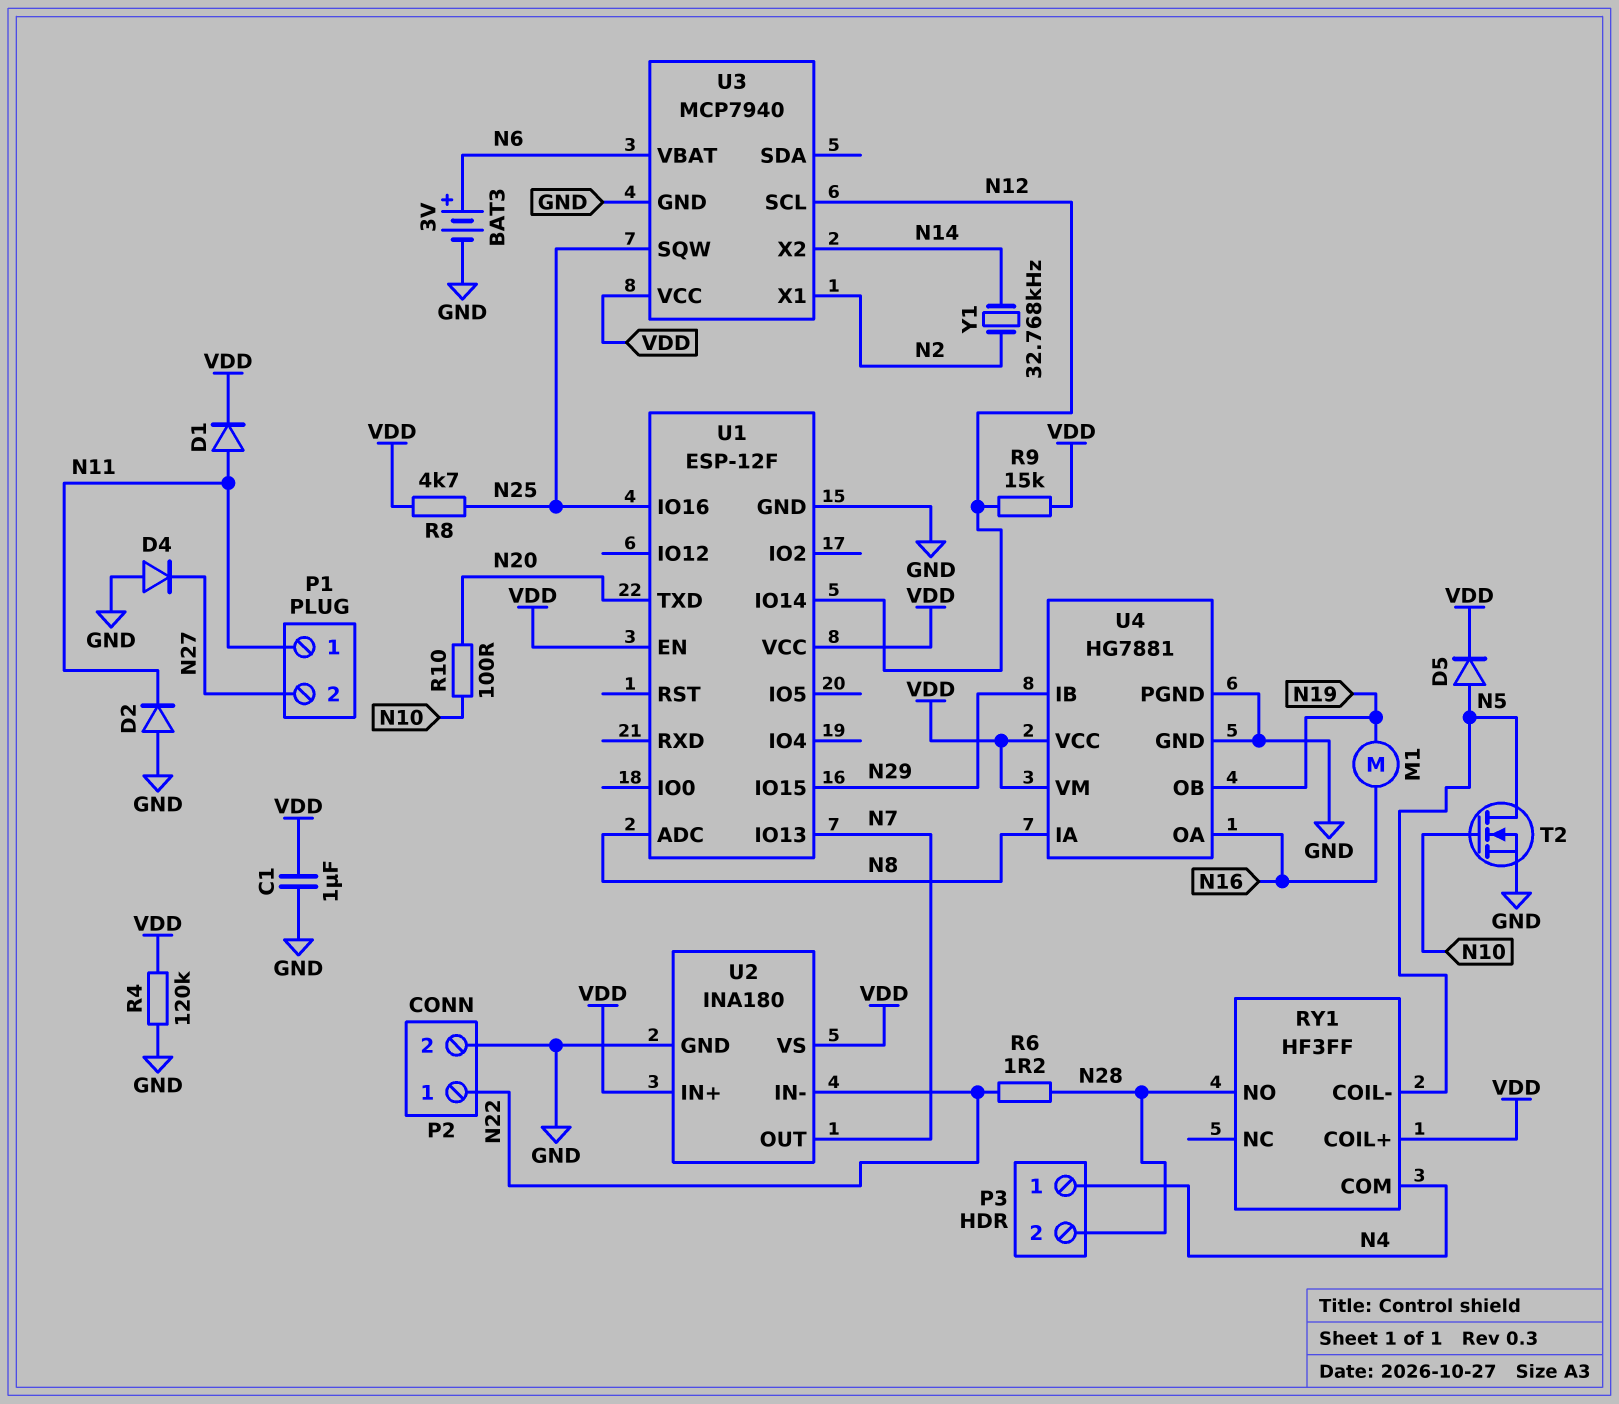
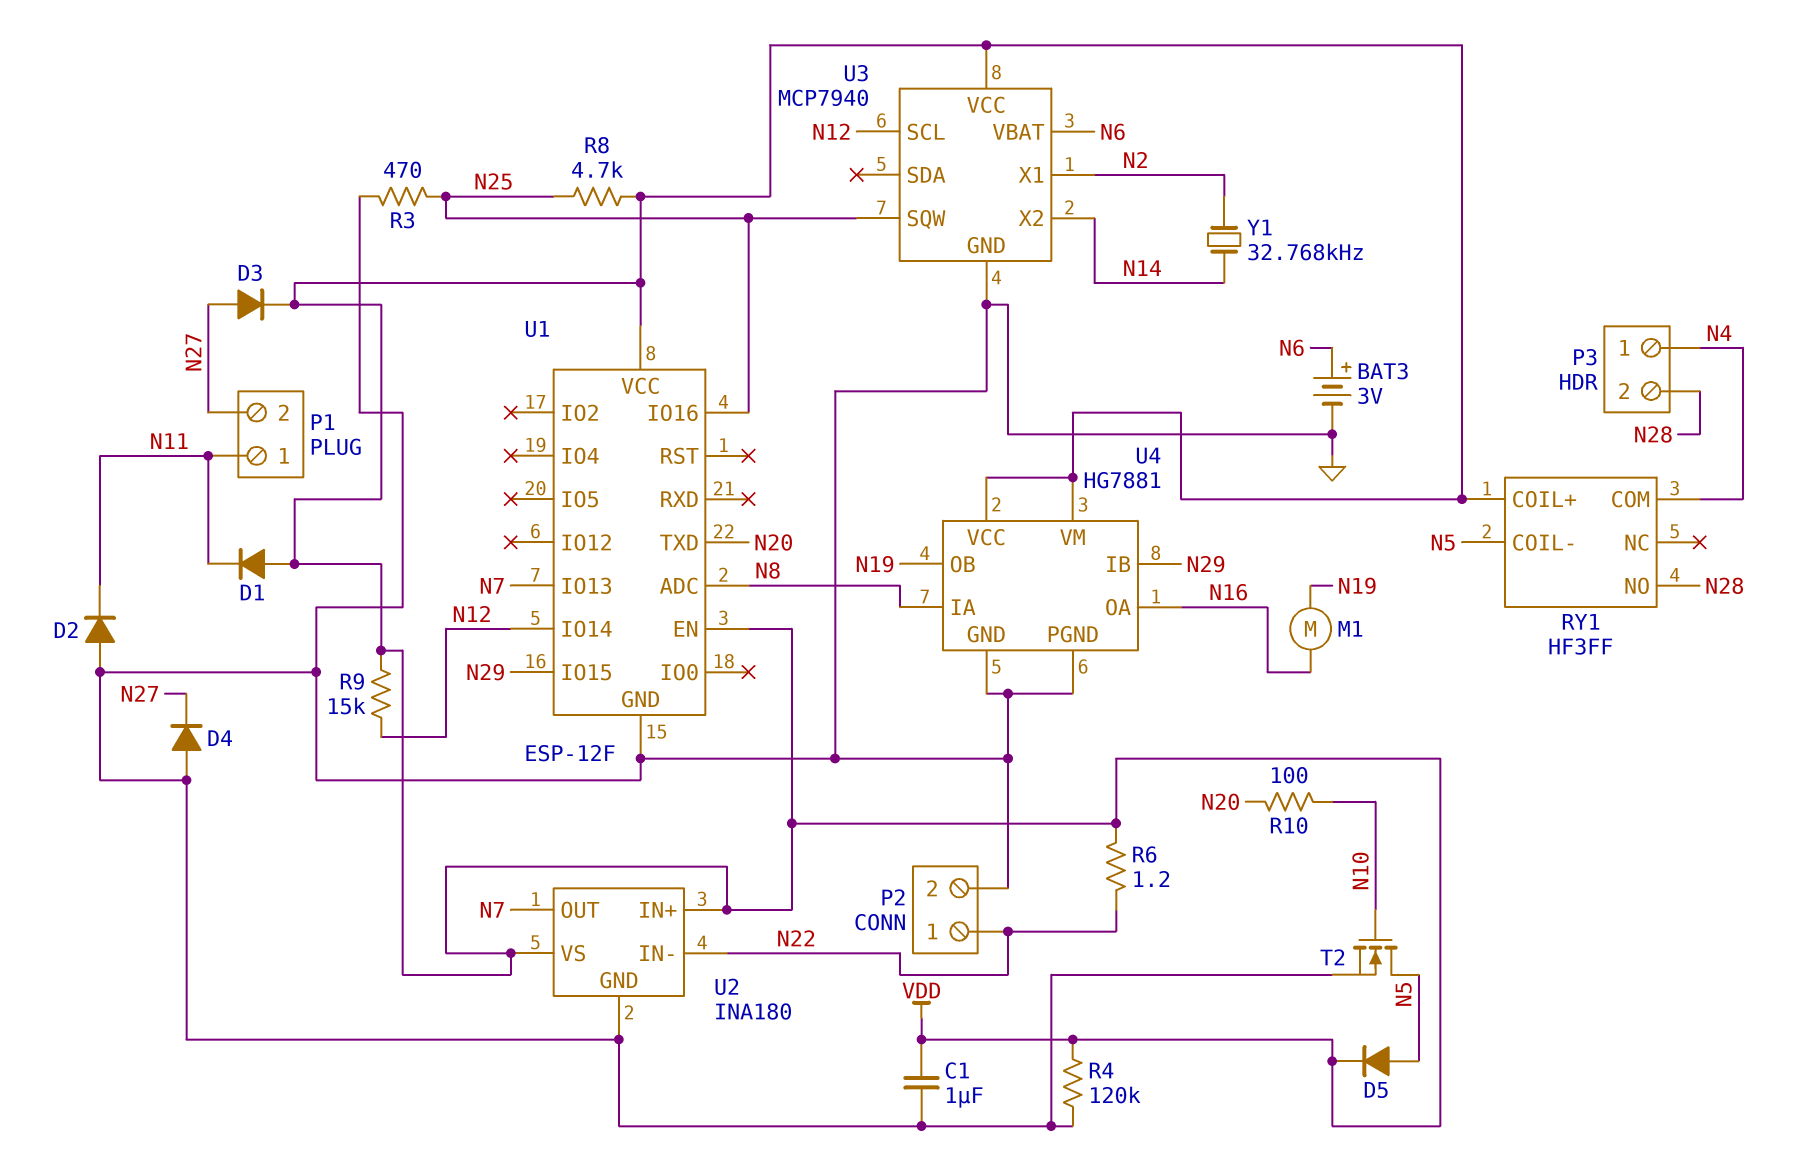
D1: diode (A N11, K VDD) -> diode (A VDD, K N11)
D3: none -> diode (A N27, K VDD)
R3: none -> 470 (GND, N25)
R6: 1.2 (N22, N28) -> 1.2 (N22, VDD)

